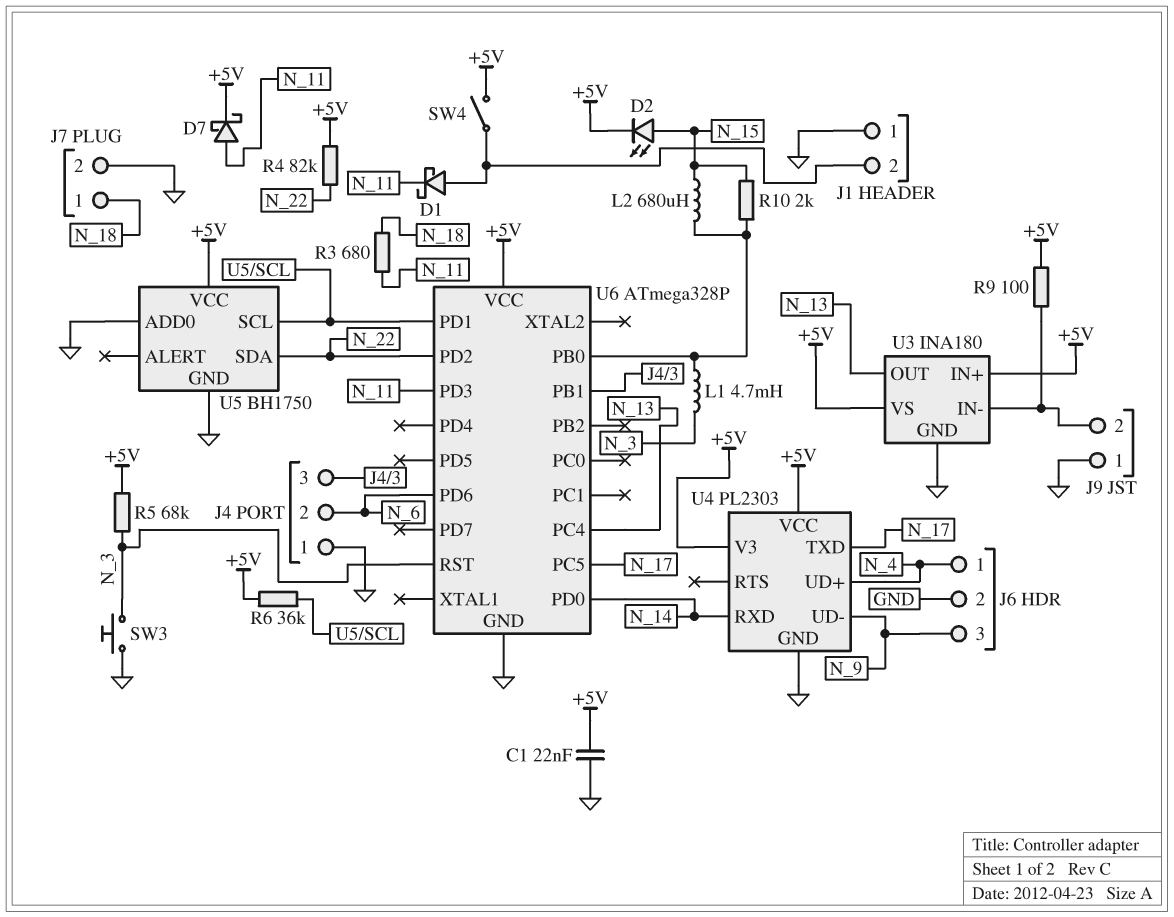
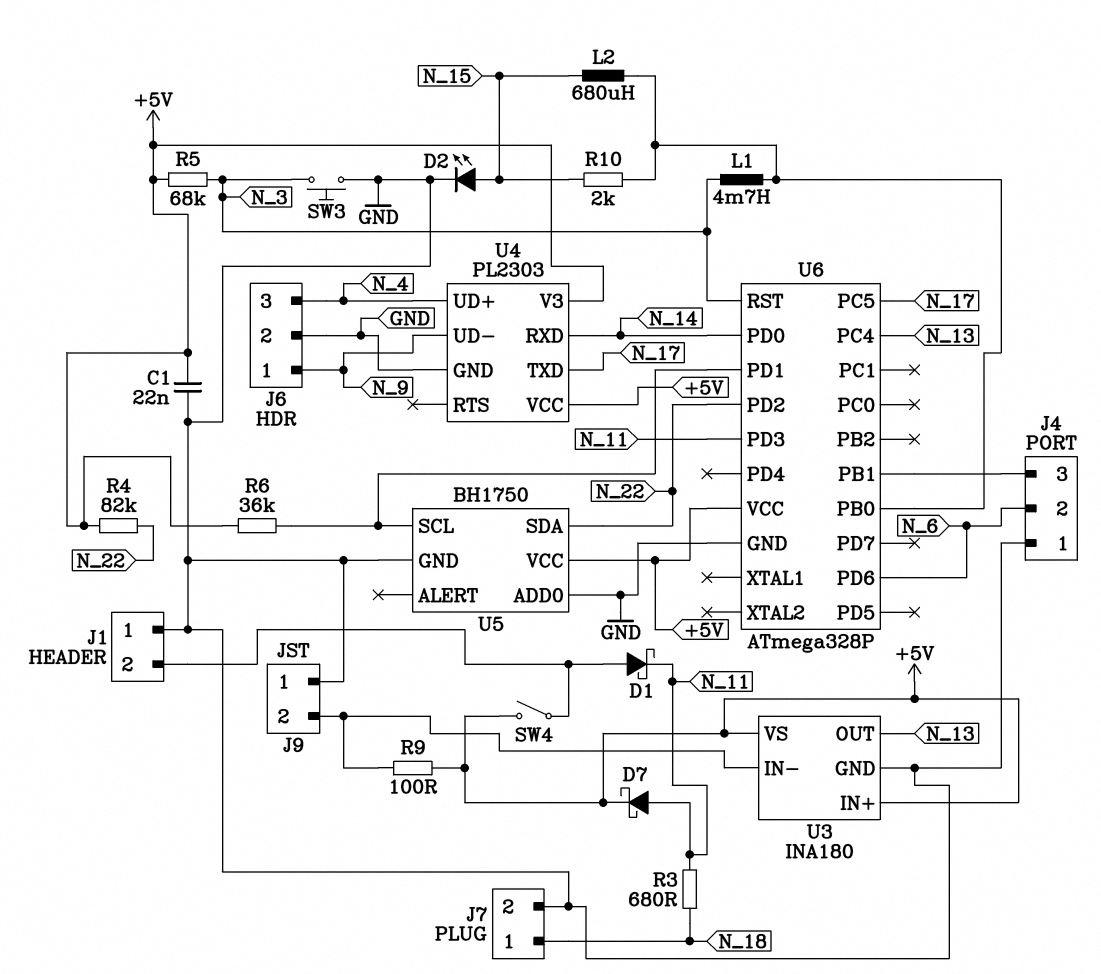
D2: LED (A N_15, K +5V) -> LED (A N_15, K GND)
J6 pin 1: N_4 -> N_9
J6 pin 3: N_9 -> N_4

